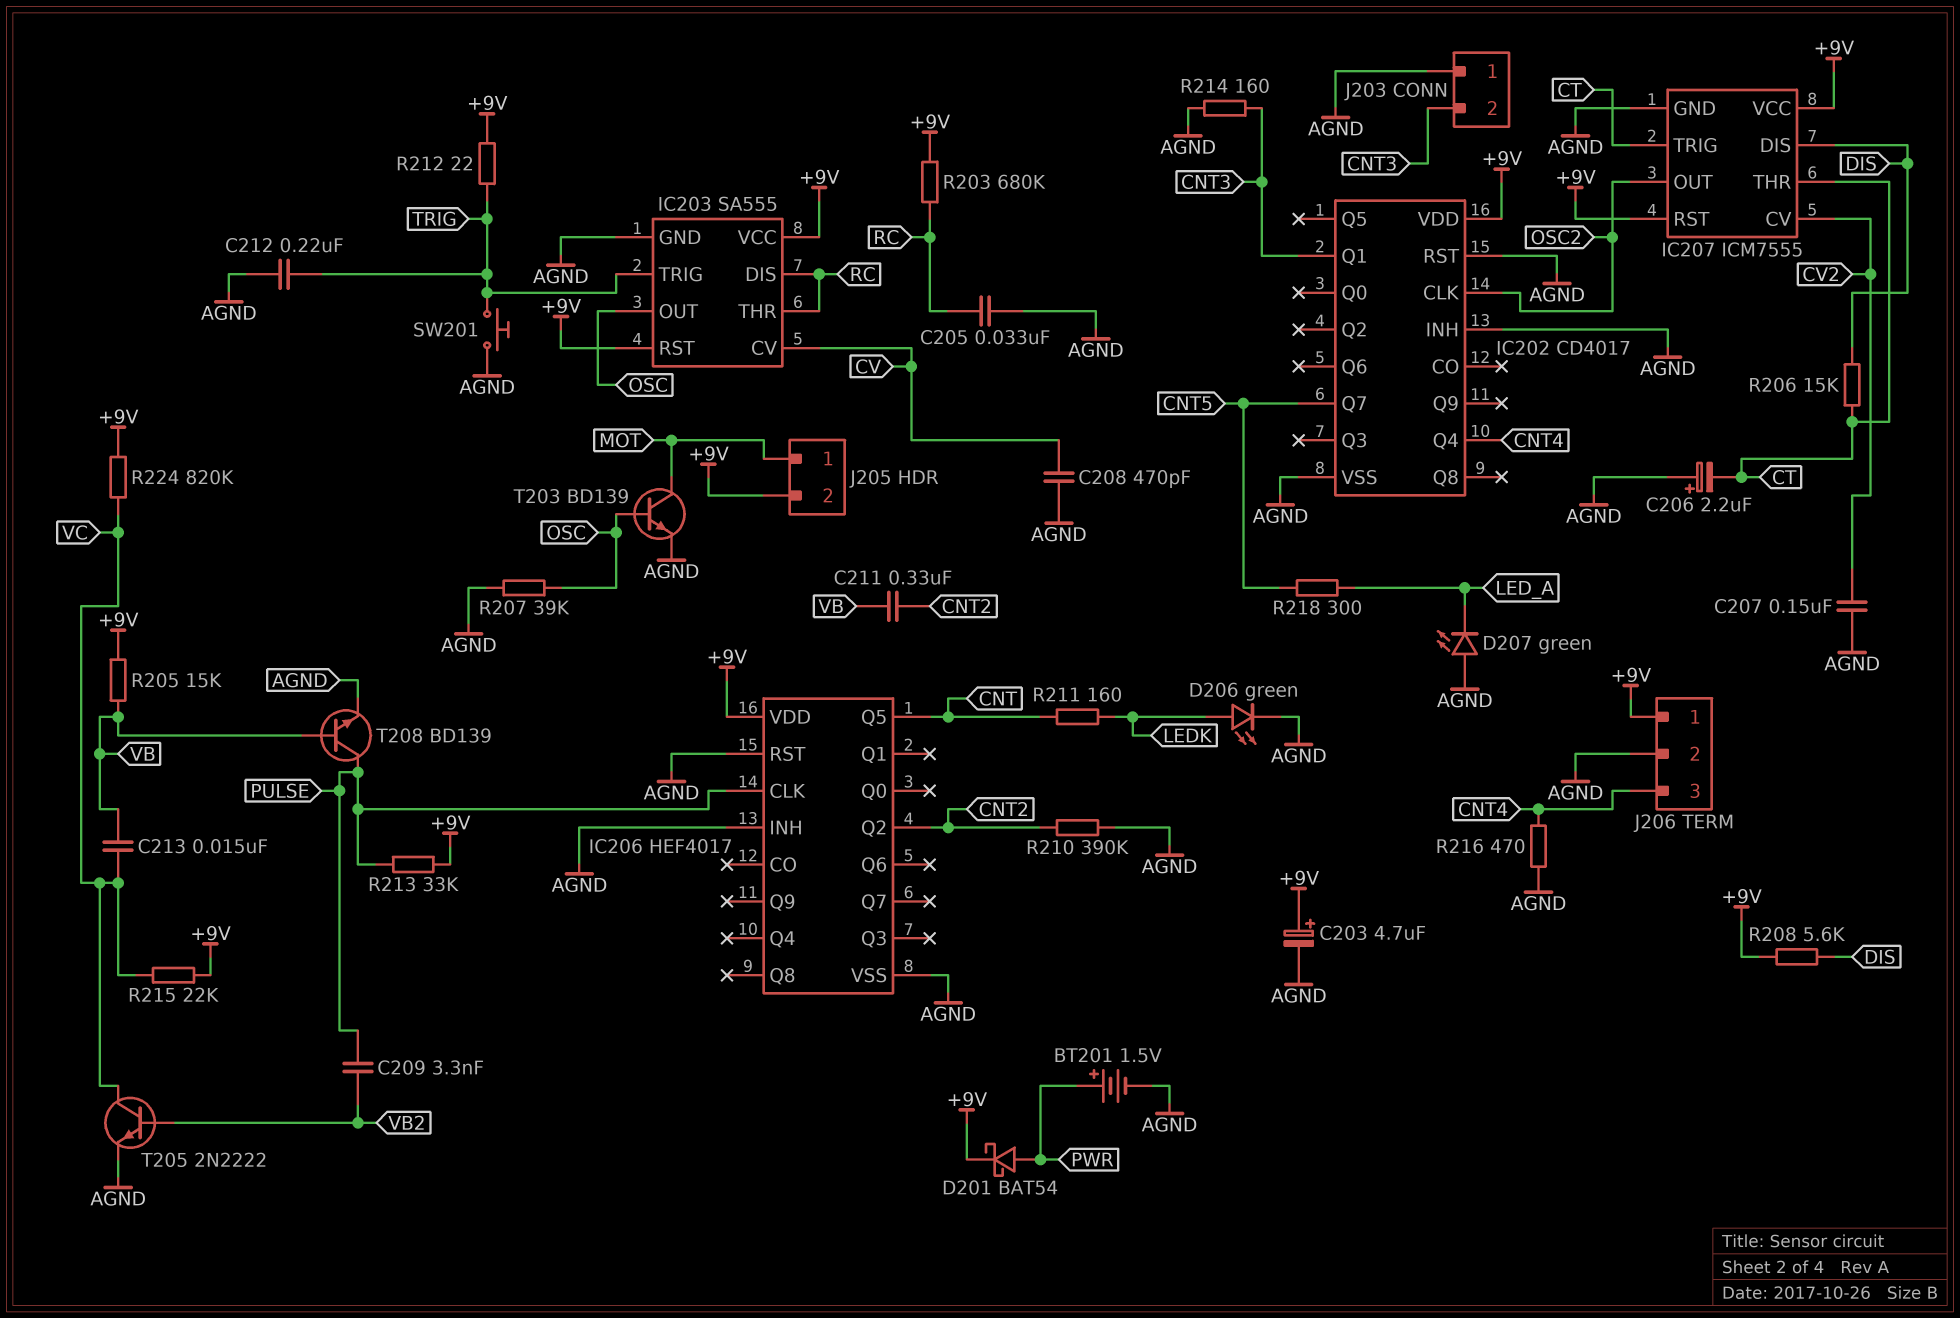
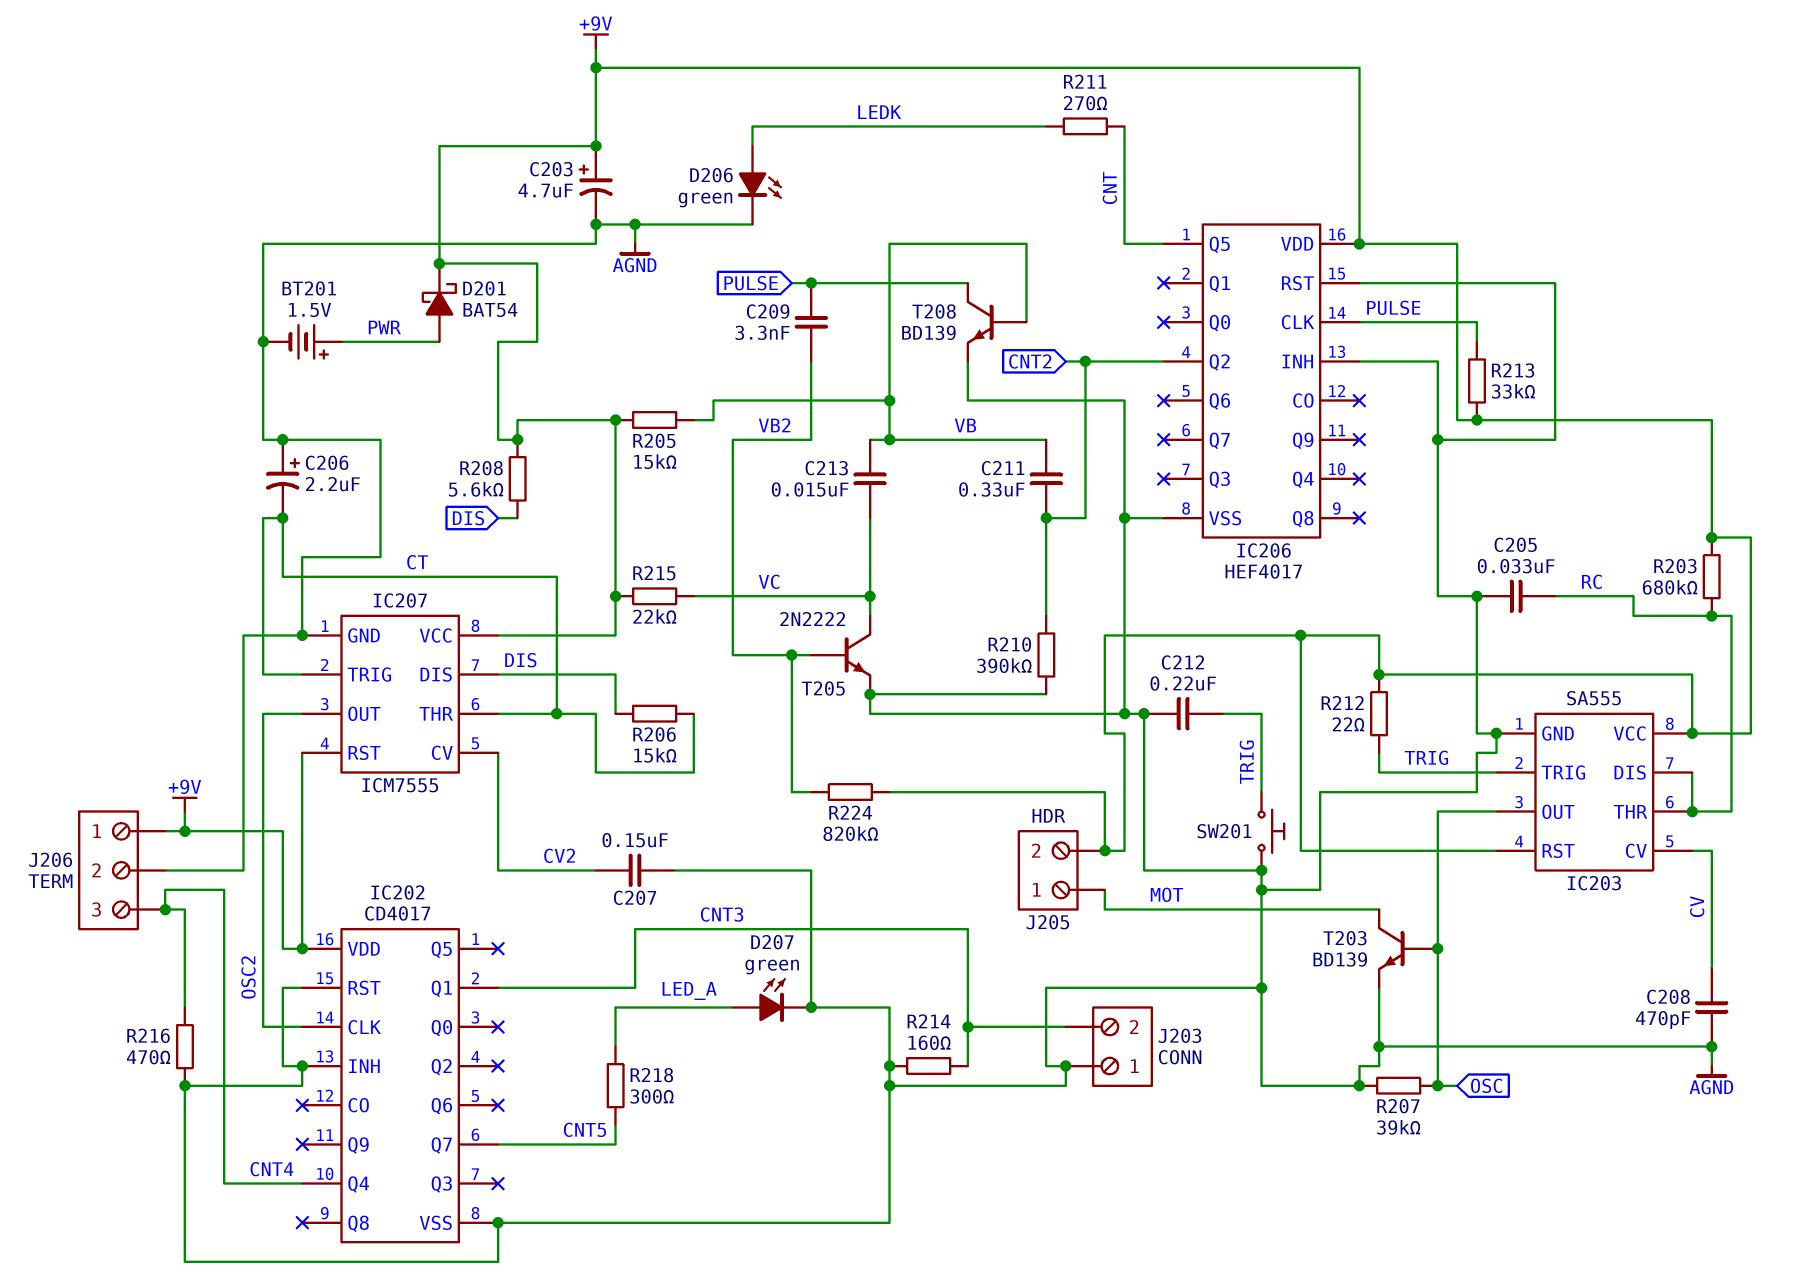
D207: LED green (A AGND, K LED_A) -> LED green (A LED_A, K AGND)
R211: 160 (CNT, LEDK) -> 270 (CNT, LEDK)
R224: 820k (+9V, VC) -> 820k (+9V, VB2)

